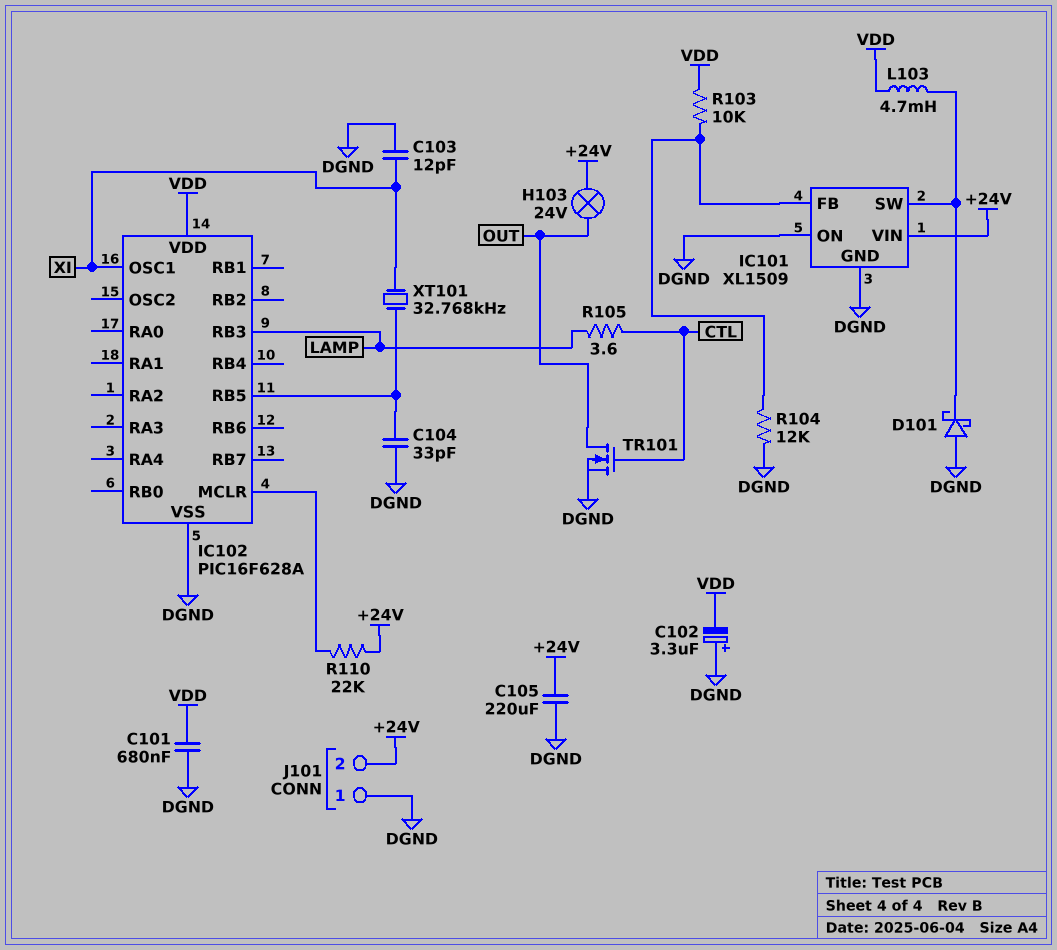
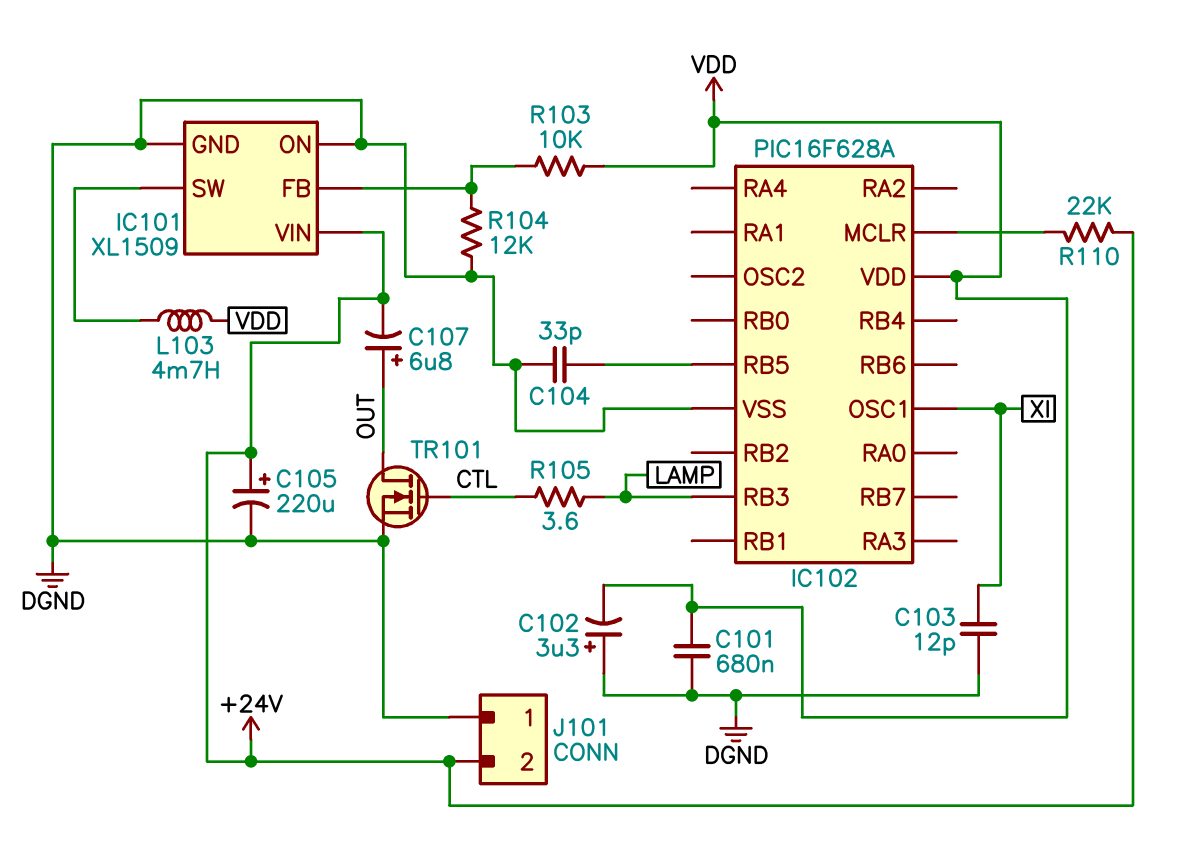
C105: 220uF (+24V, DGND) -> 220uF (plus +24V, minus DGND)
C107: none -> 6.8uF (plus OUT, minus +24V)
D101: schottky (A DGND, K IC101/SW) -> none
H103: lamp 24V (+24V, OUT) -> none
XT101: 32.768kHz (IC102/RB5, XI) -> none

